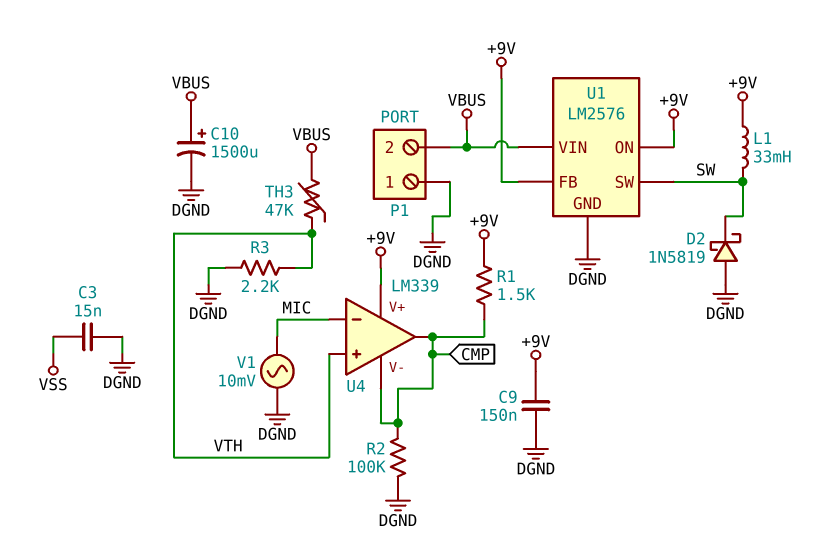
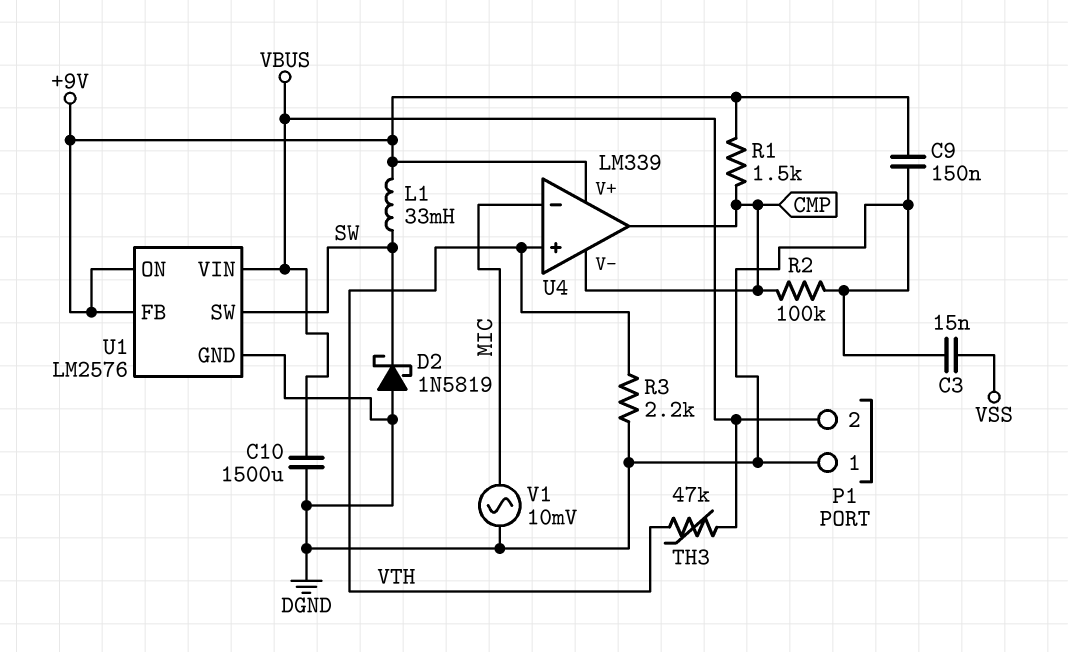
C10: 1500uF (plus VBUS, minus DGND) -> 1500uF (DGND, VBUS)

